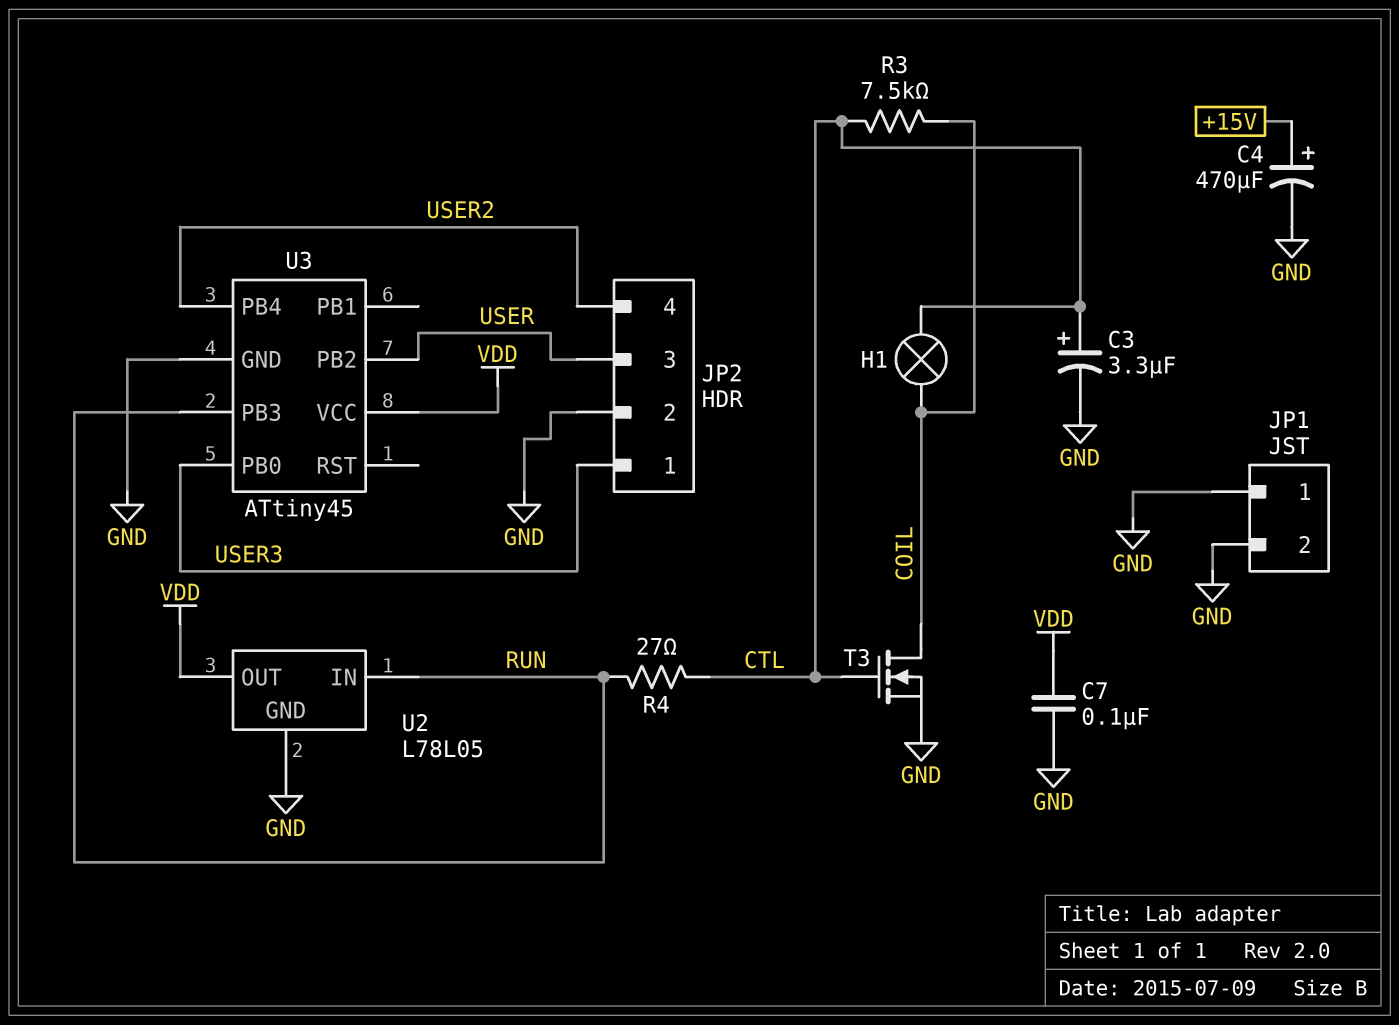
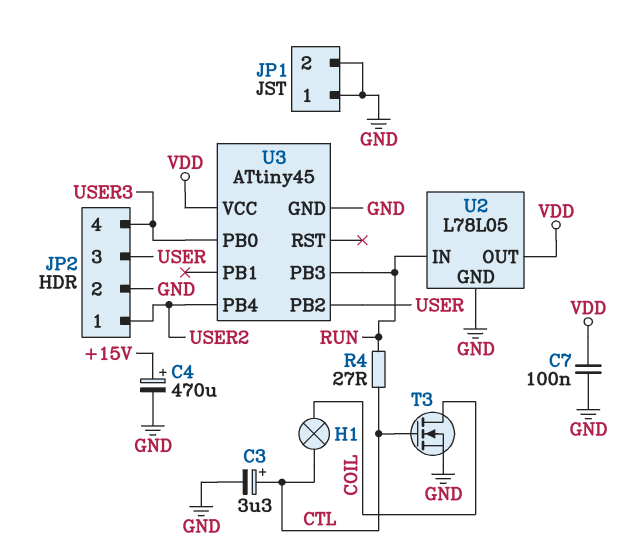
JP2 pin 1: USER3 -> USER2
JP2 pin 4: USER2 -> USER3
R3: 7.5k (COIL, CTL) -> none

